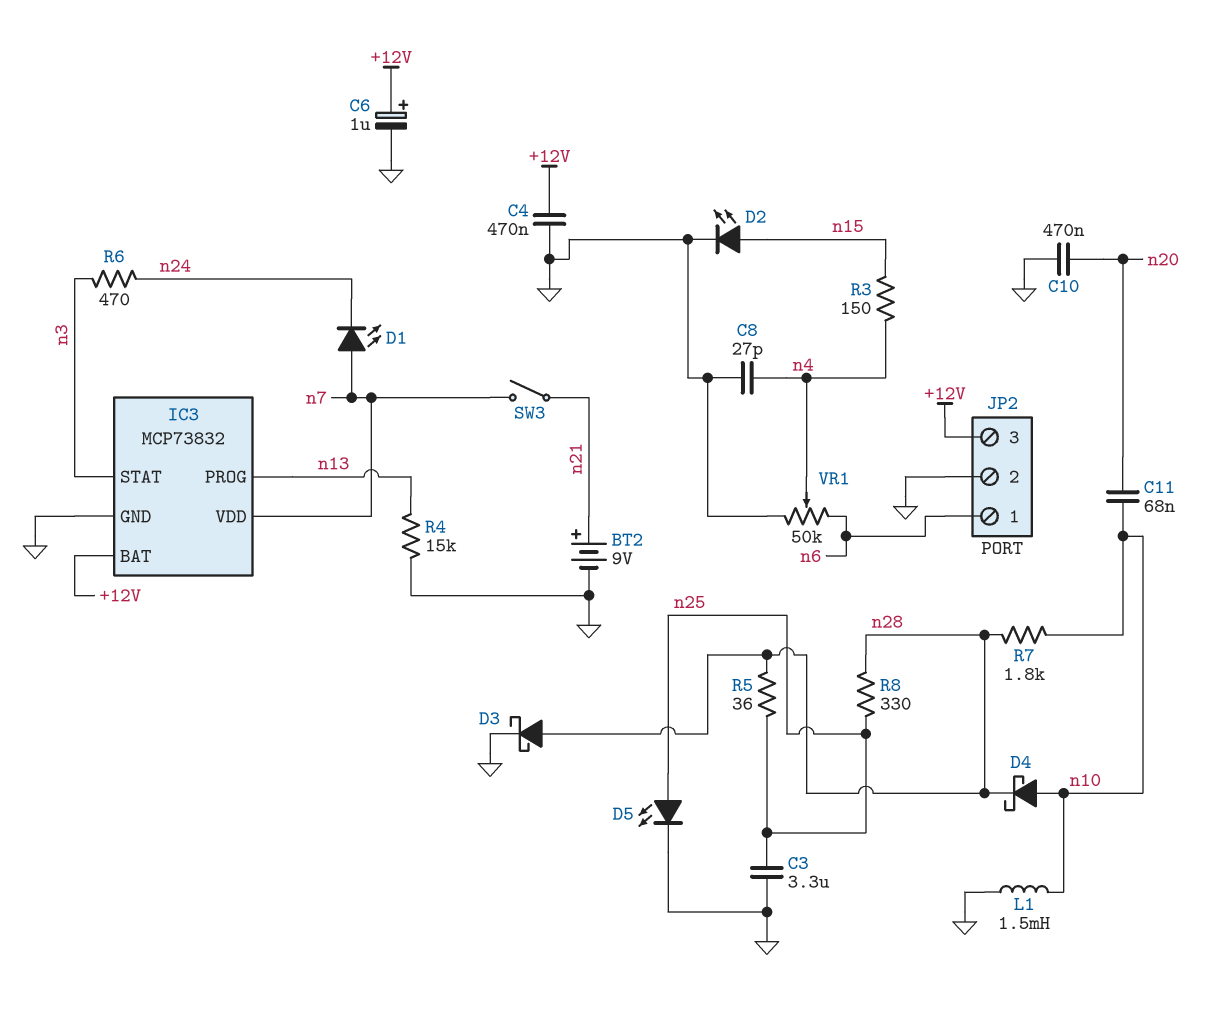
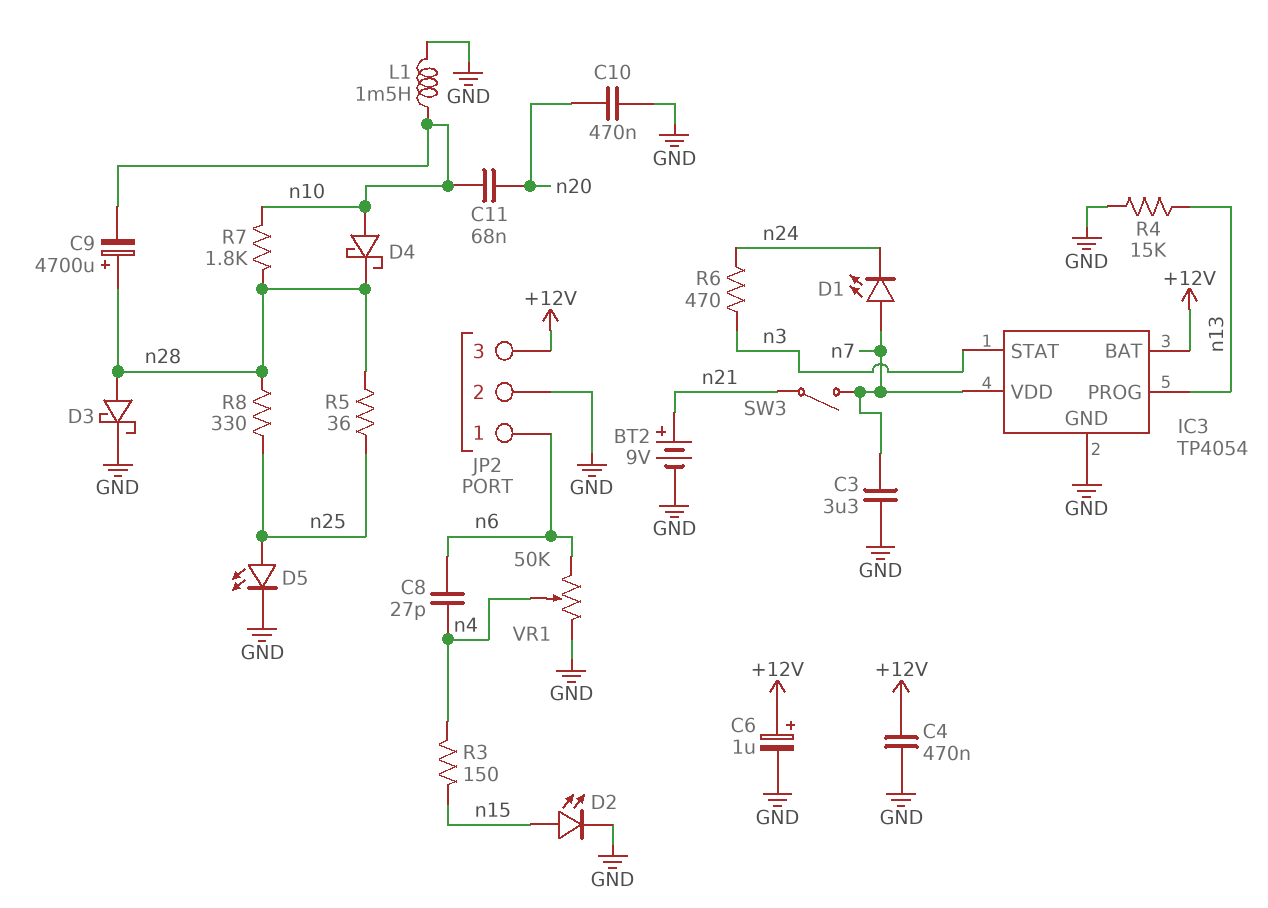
C3: 3.3uF (GND, n25) -> 3.3uF (GND, n7)
C8: 27pF (GND, n4) -> 27pF (n4, n6)
C9: none -> 4700uF (plus n28, minus n10)
IC3: MCP73832 -> TP4054

